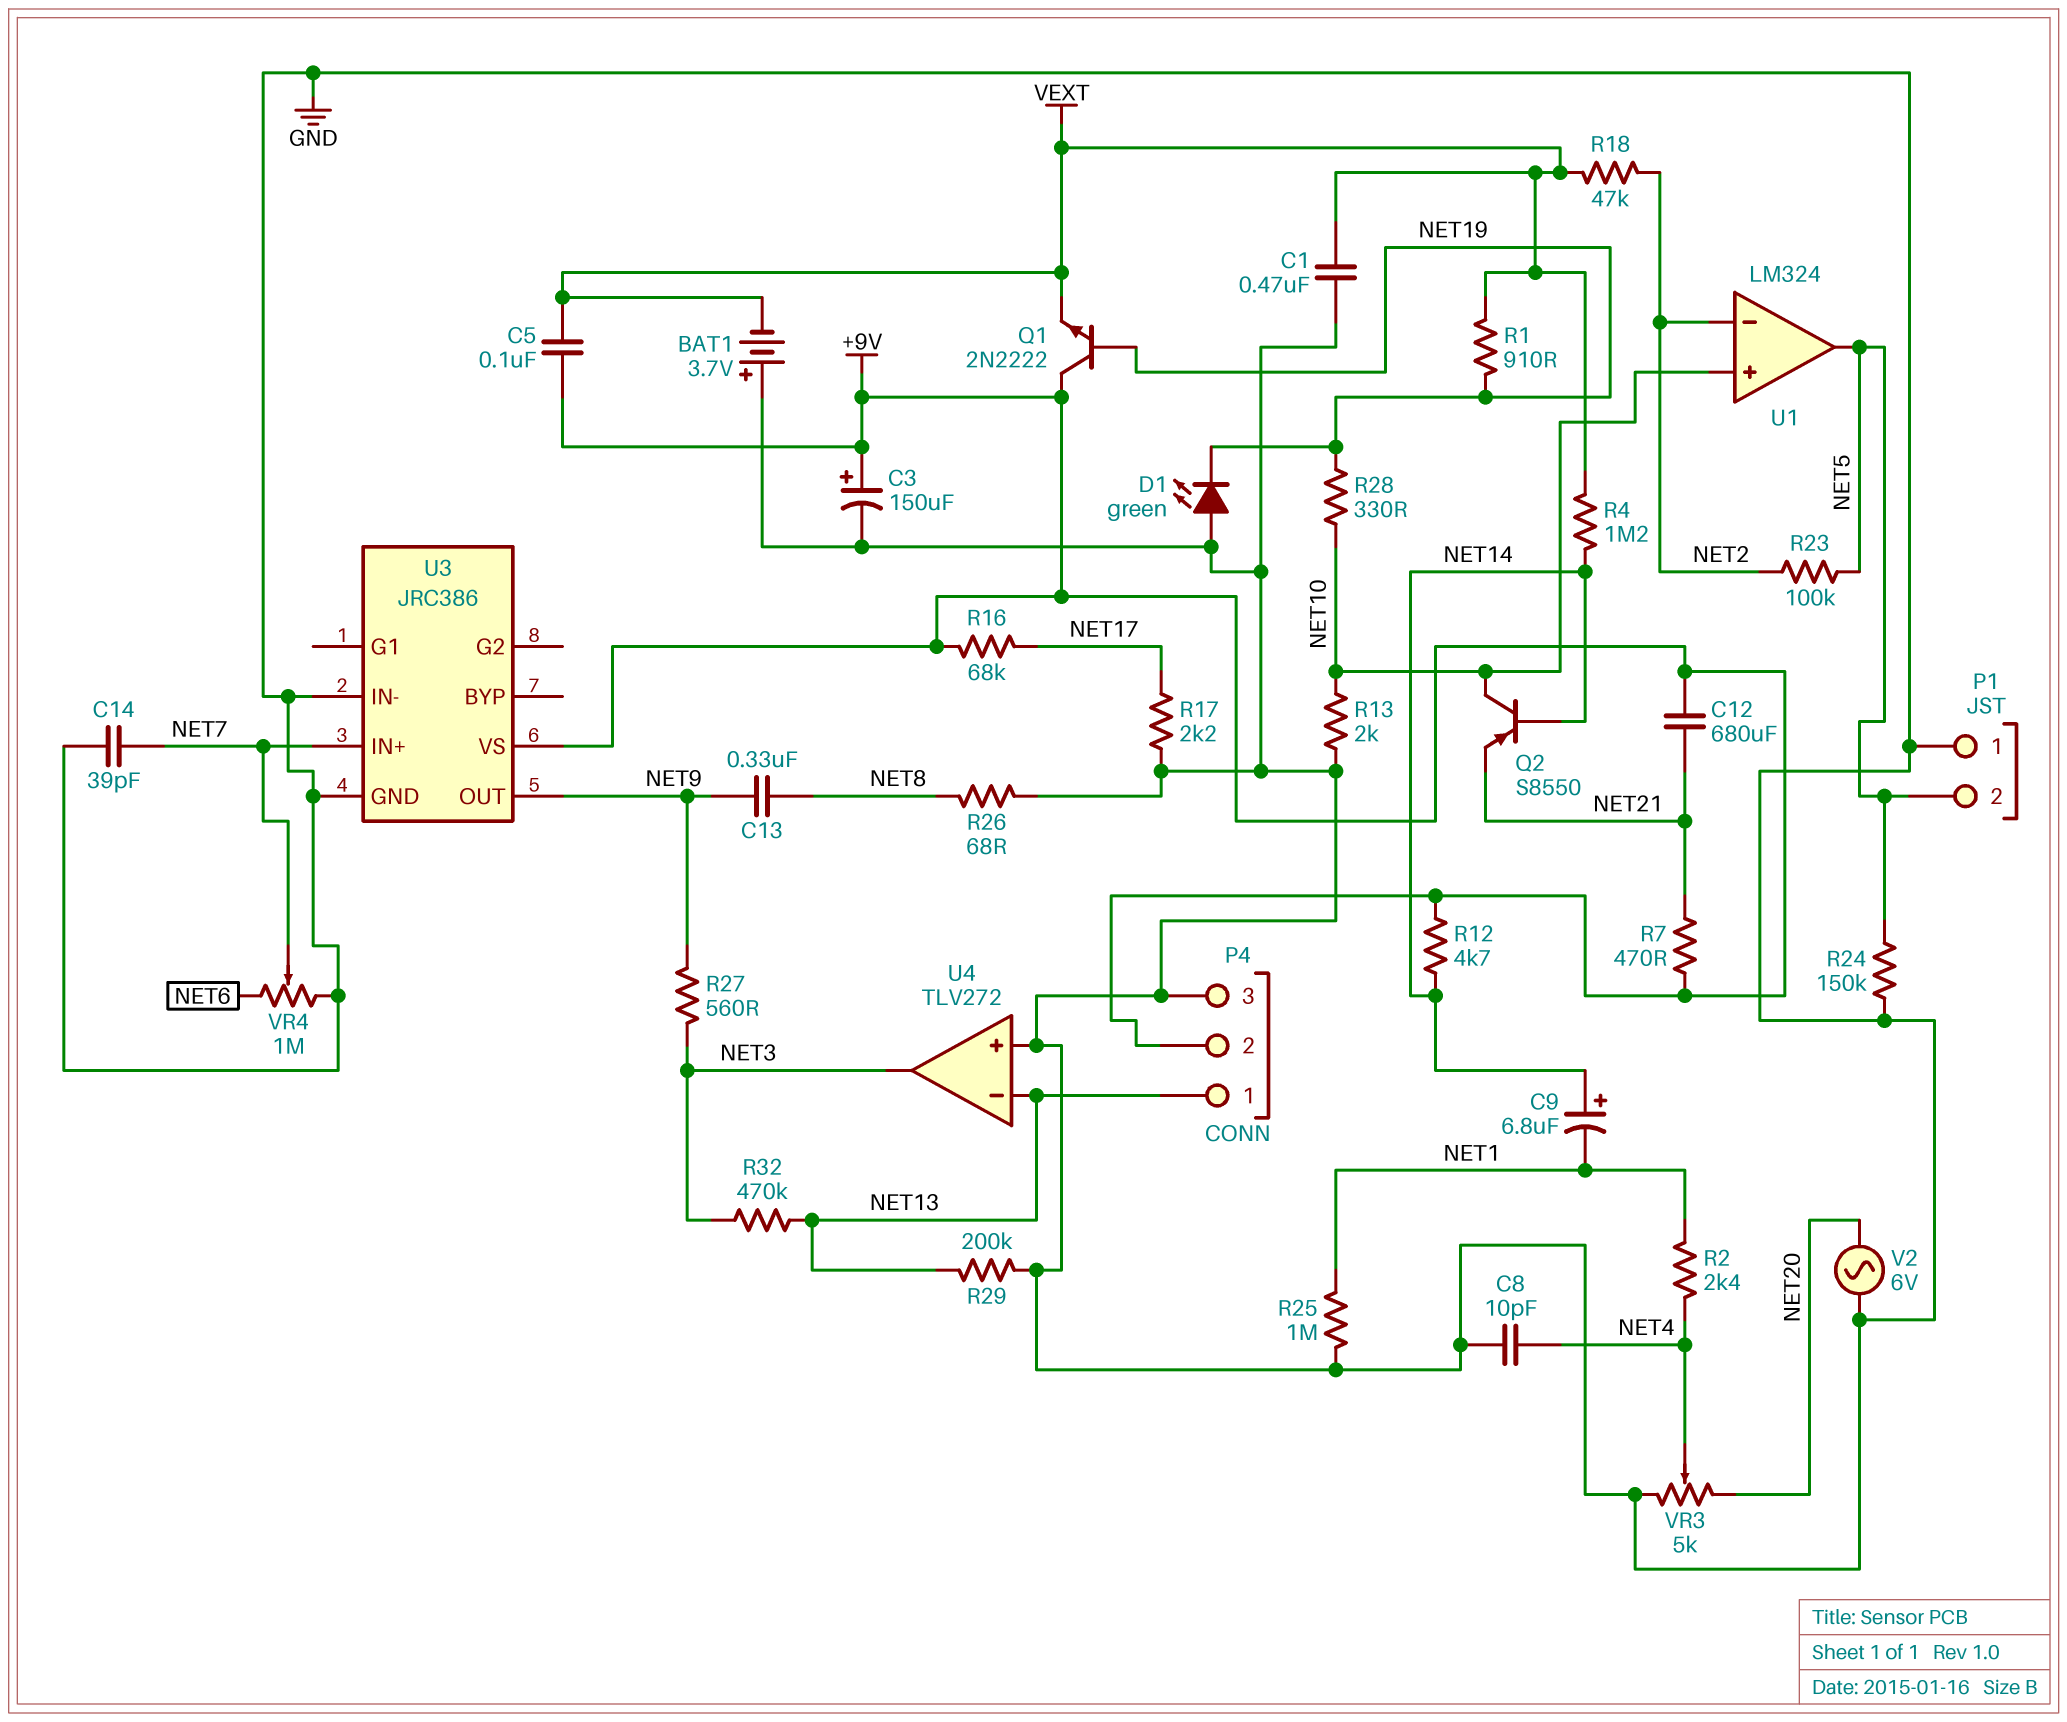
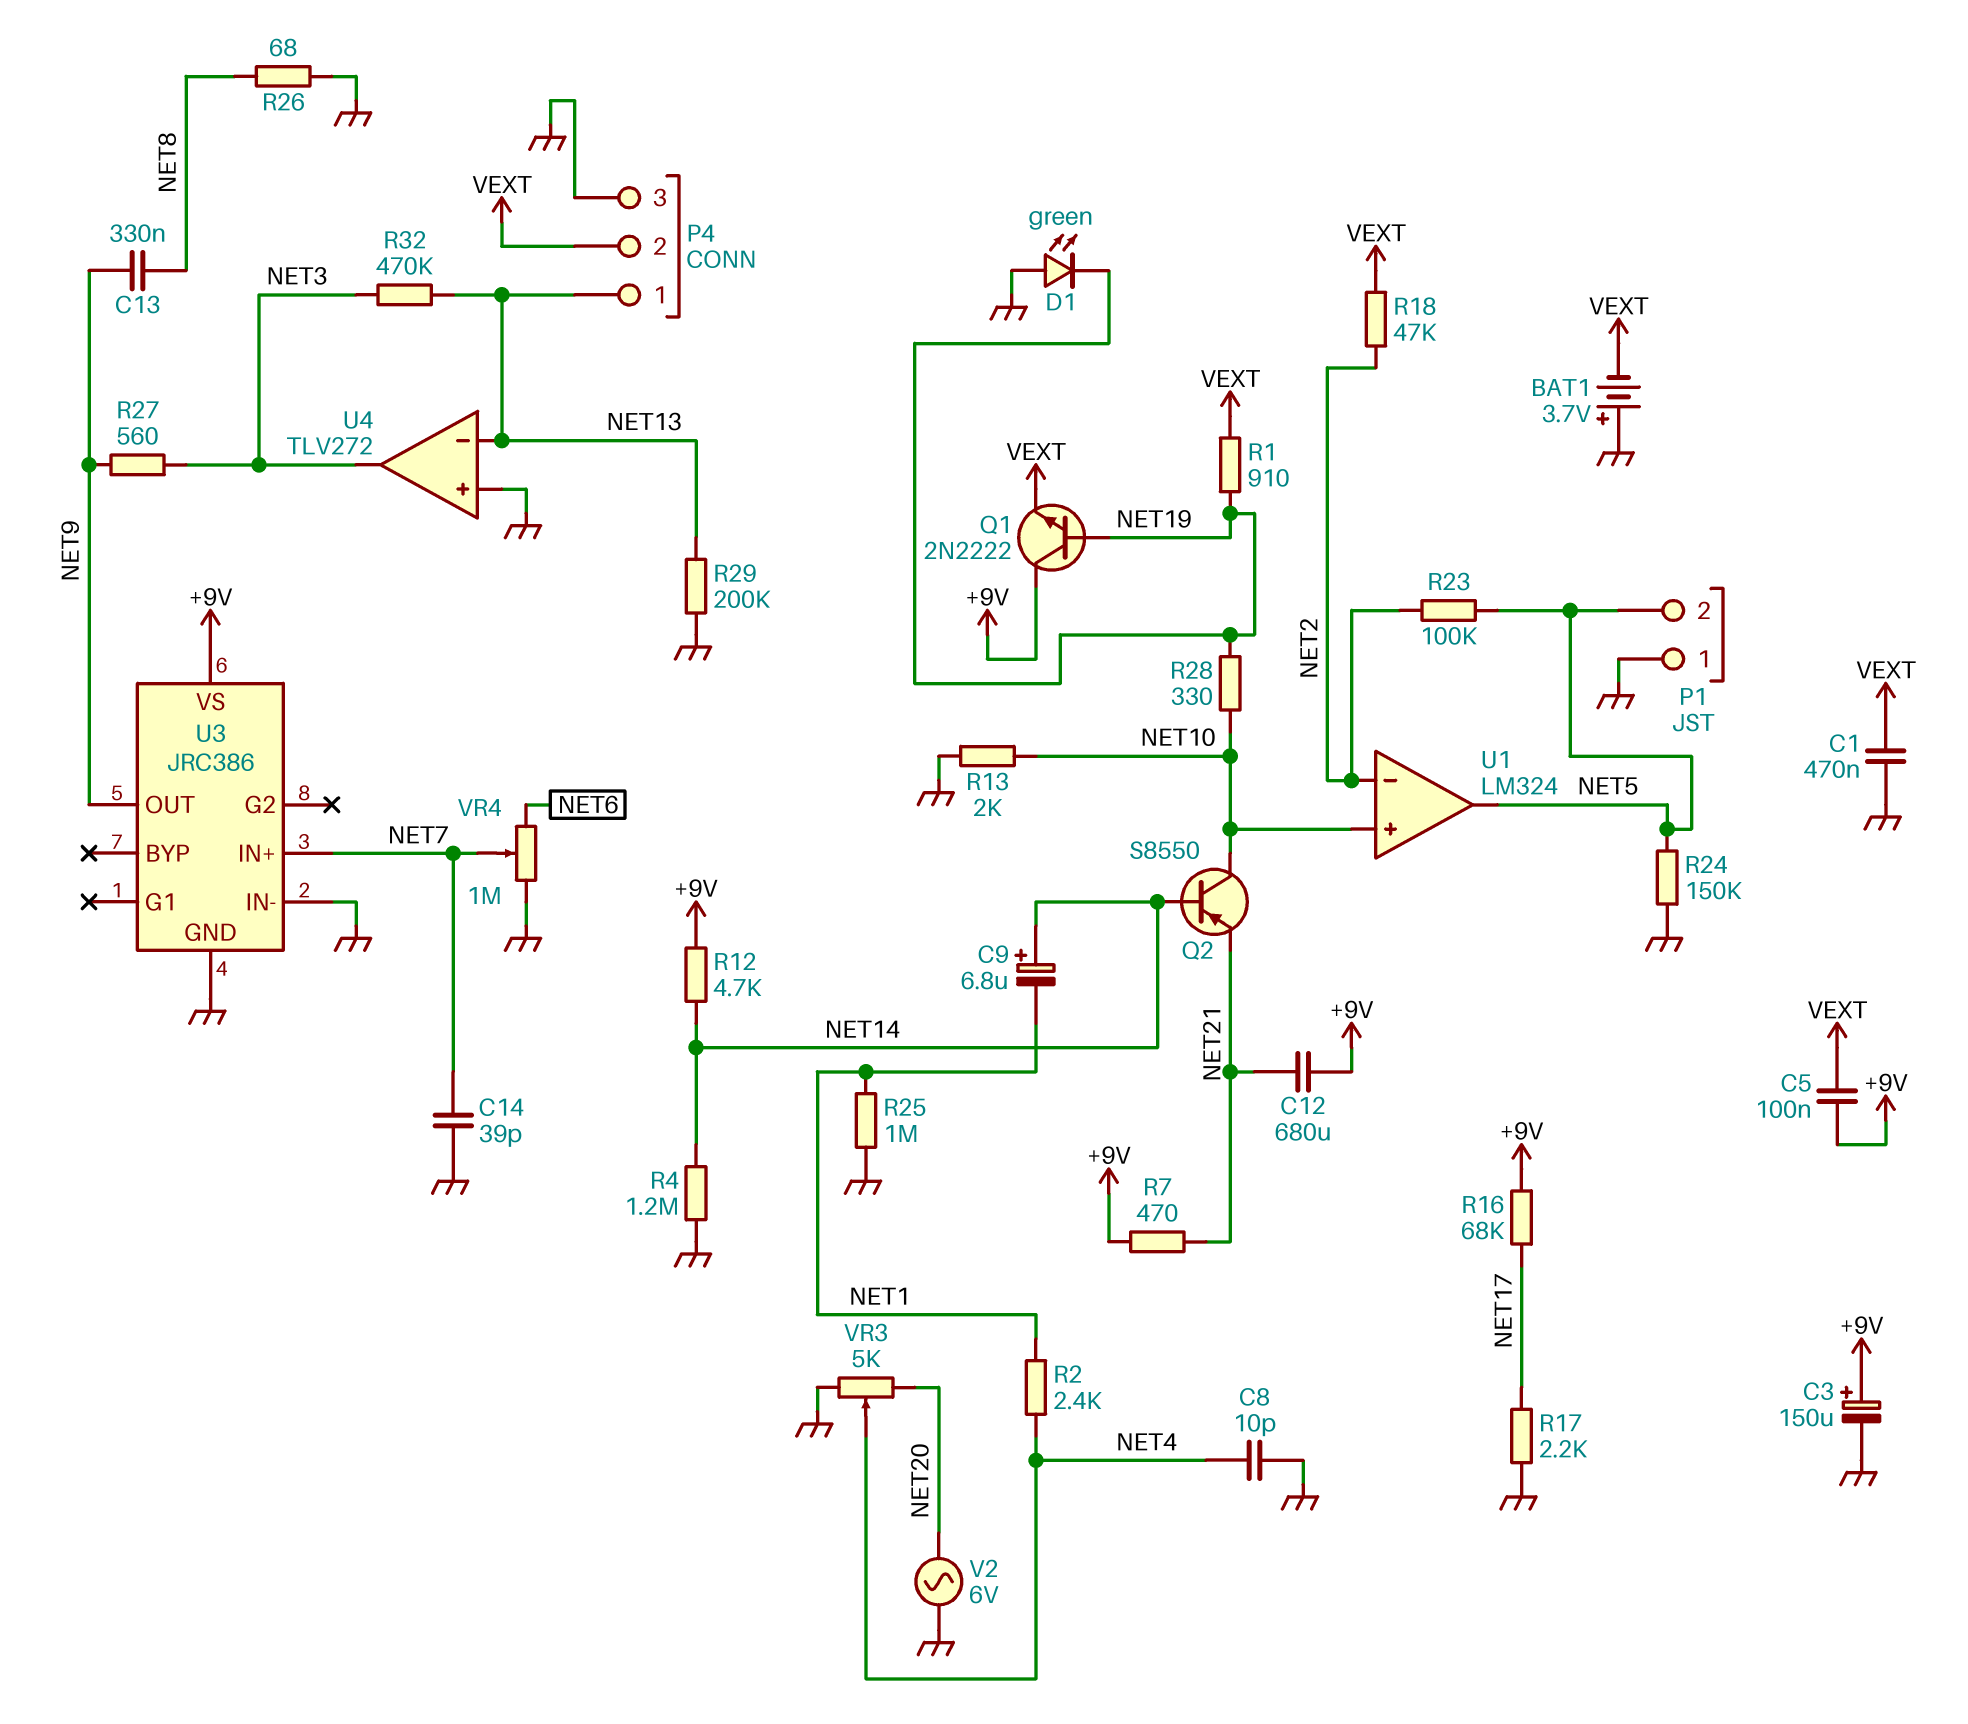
P4 pin 2: +9V -> VEXT
R4: 1.2M (NET14, VEXT) -> 1.2M (GND, NET14)

